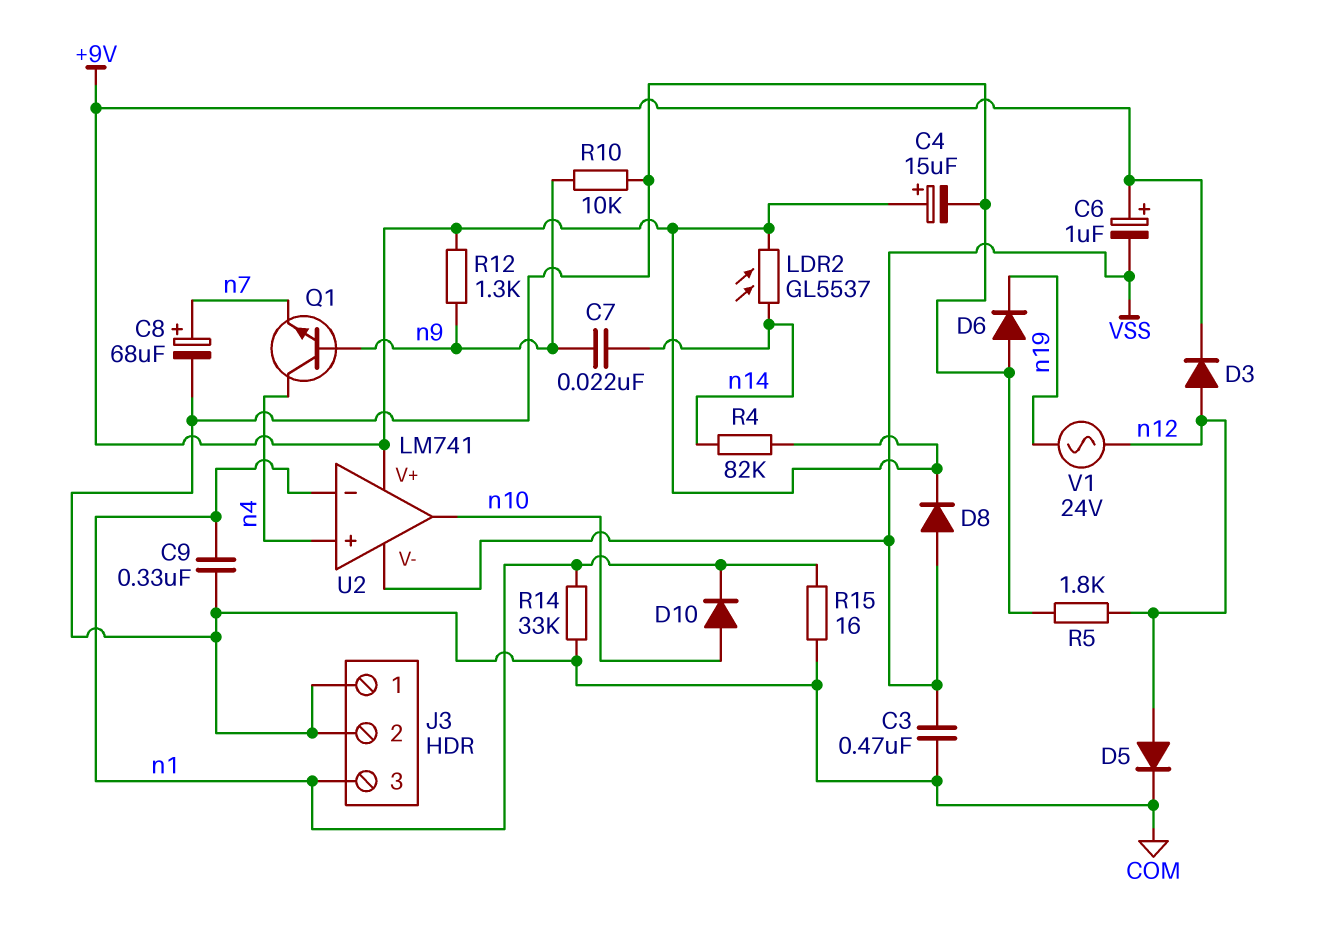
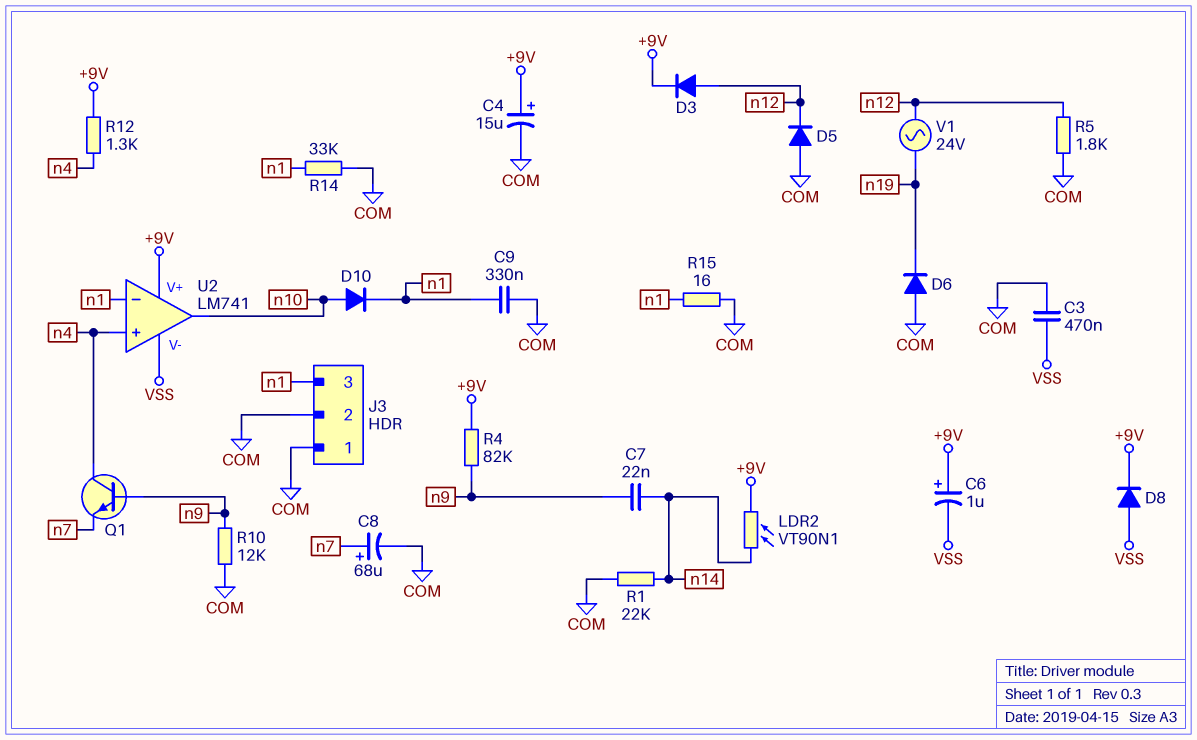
D5: diode (A n12, K COM) -> diode (A COM, K n12)
LDR2: GL5537 (+9V, n14) -> VT90N1 (+9V, n14)
R1: none -> 22k (COM, n14)
R4: 82k (+9V, n14) -> 82k (+9V, n9)
R10: 10k (COM, n9) -> 12k (COM, n9)
R12: 1.3k (+9V, n9) -> 1.3k (+9V, n4)

